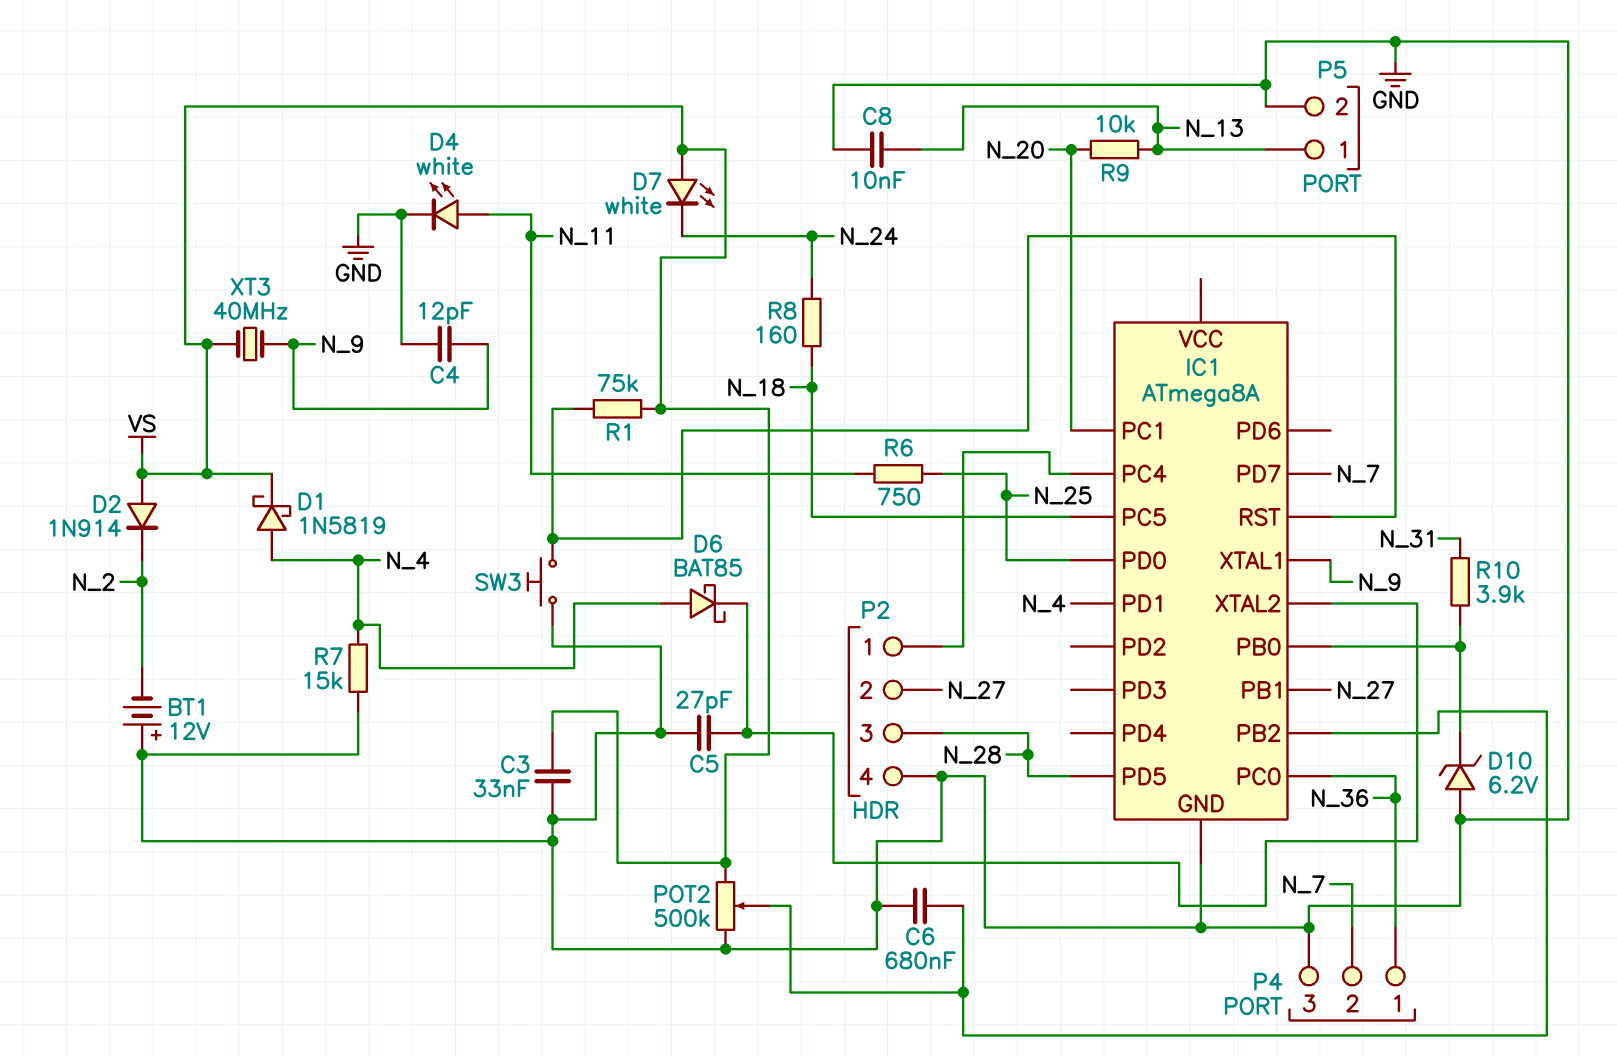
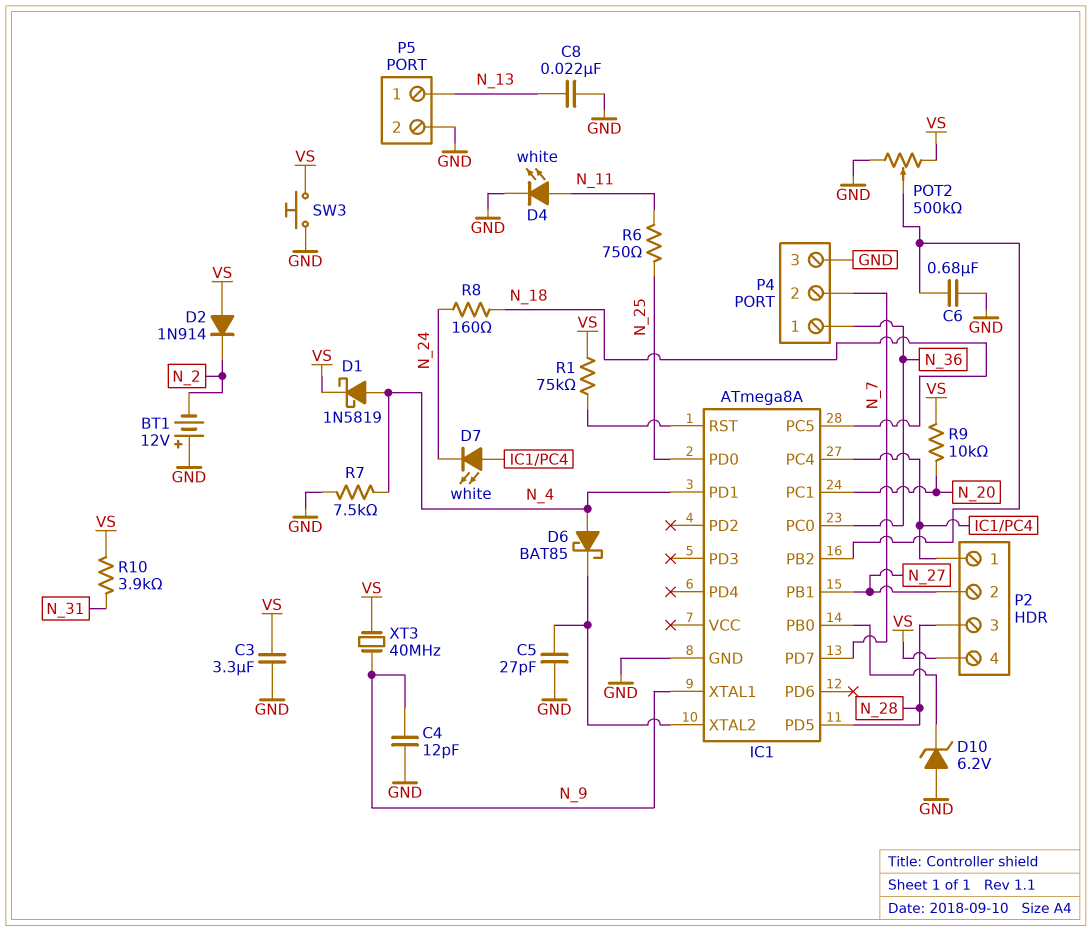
C3: 33nF (GND, VS) -> 3.3uF (GND, VS)
C8: 10nF (GND, N_13) -> 22nF (GND, N_13)
D7: LED white (A VS, K N_24) -> LED white (A IC1/PC4, K N_24)
P2 pin 4: GND -> VS
R7: 15k (GND, N_4) -> 7.5k (GND, N_4)
R9: 10k (N_13, N_20) -> 10k (N_20, VS)
R10: 3.9k (IC1/PB0, N_31) -> 3.9k (N_31, VS)
SW3: button (GND, IC1/RST) -> button (GND, VS)

